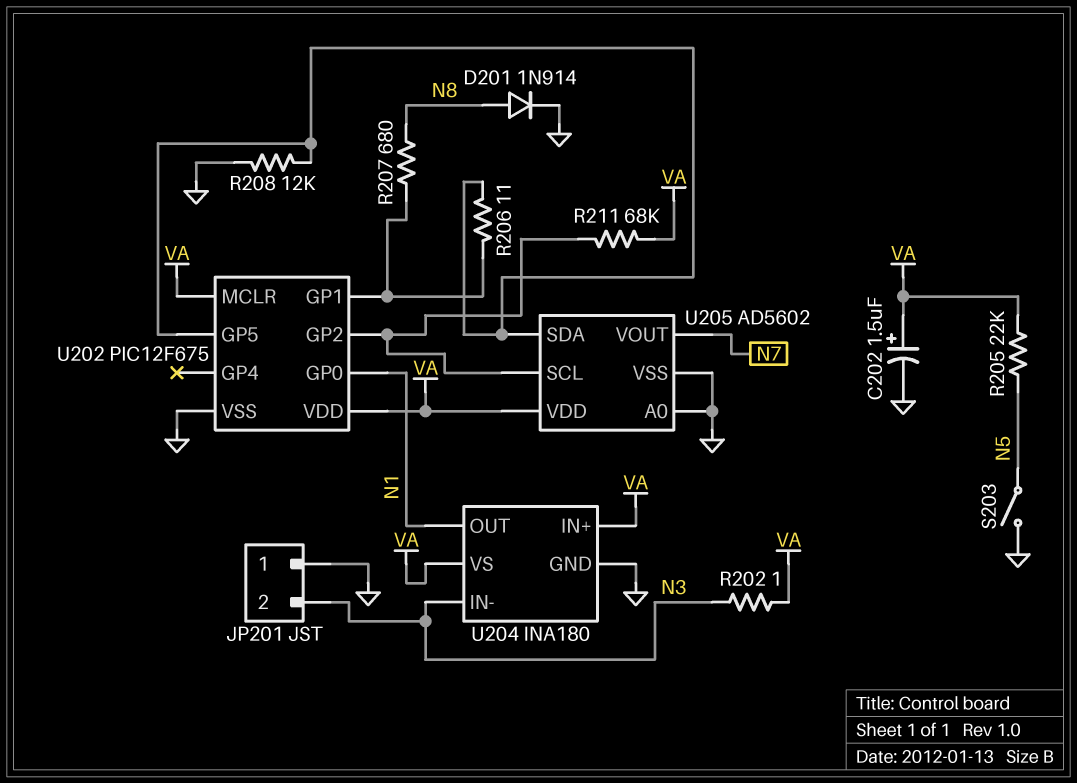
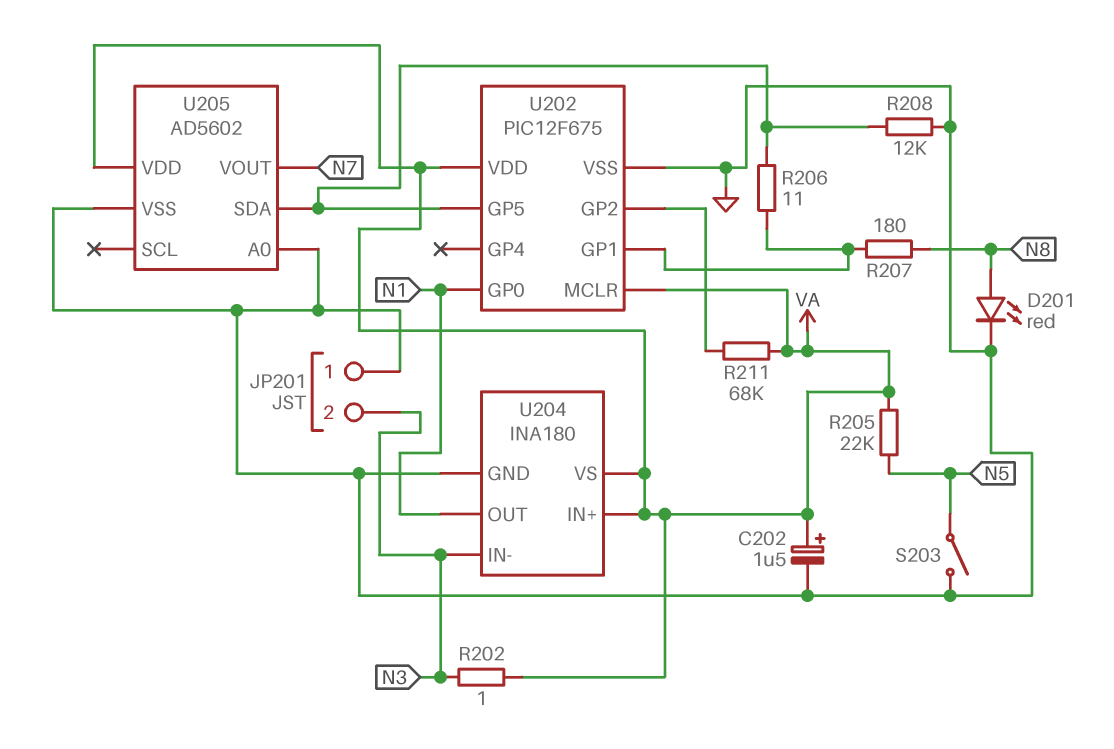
D201: diode 1N914 (A N8, K GND) -> LED red (A N8, K GND)
R207: 680 (N8, U202/GP1) -> 180 (N8, U202/GP1)
U205 pin SCL: U202/GP2 -> none

